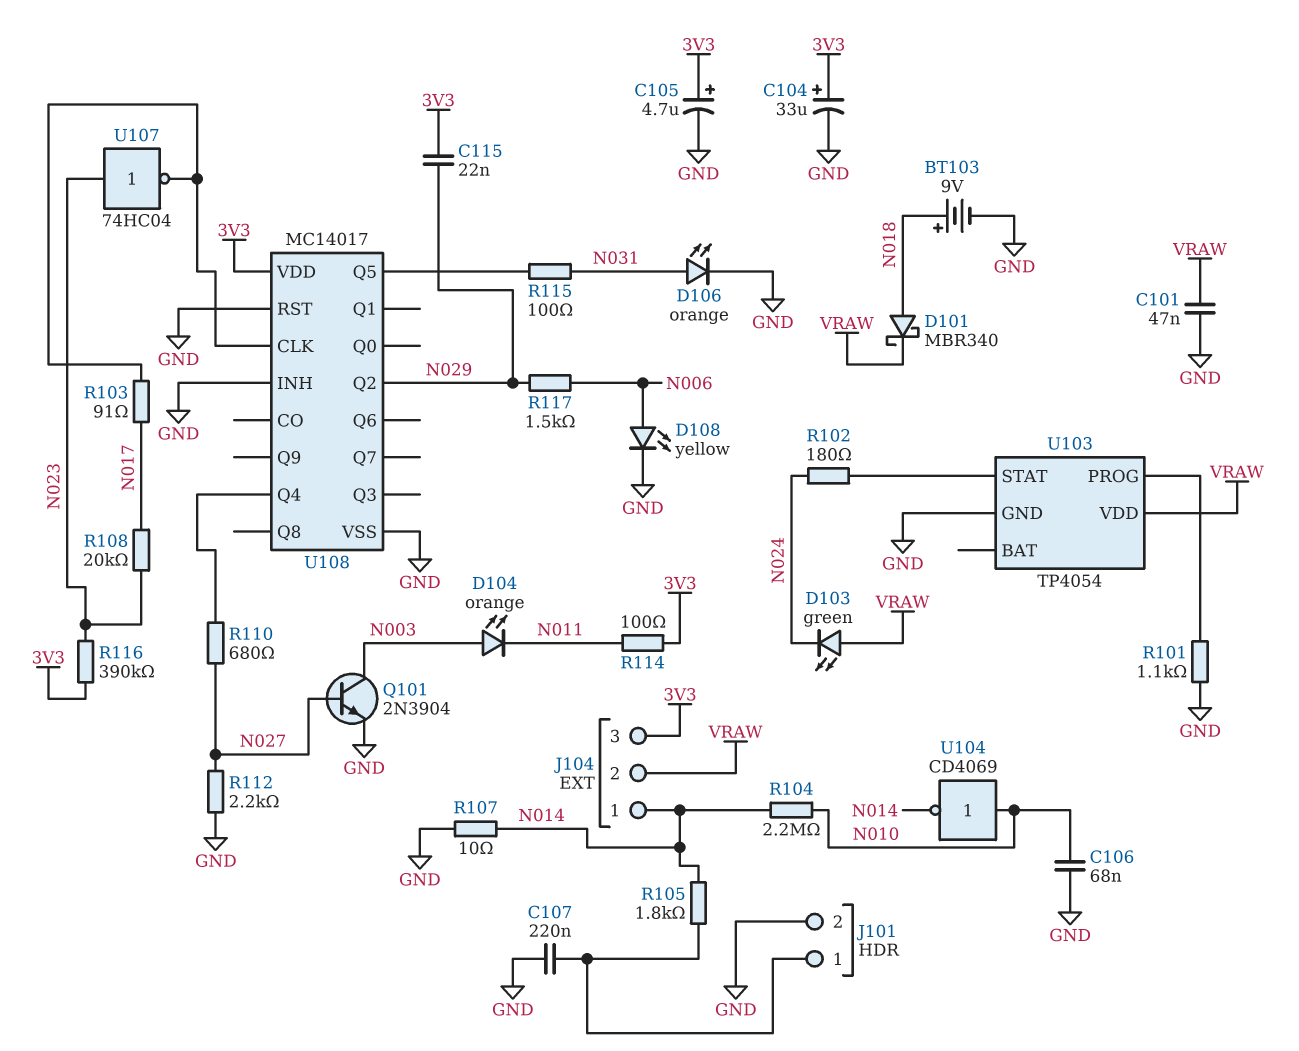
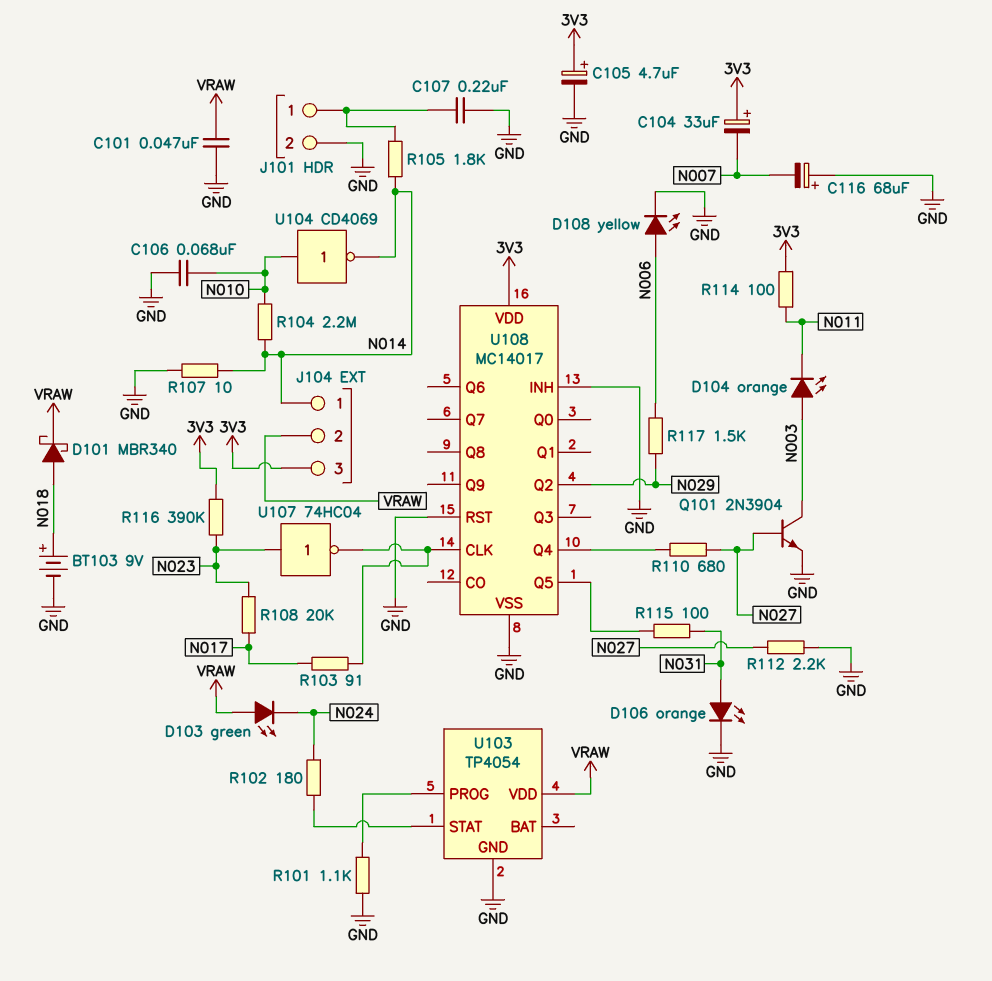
C104: 33uF (plus 3V3, minus GND) -> 33uF (plus 3V3, minus N007)
C115: 22nF (3V3, N029) -> none
C116: none -> 68uF (plus GND, minus N007)

